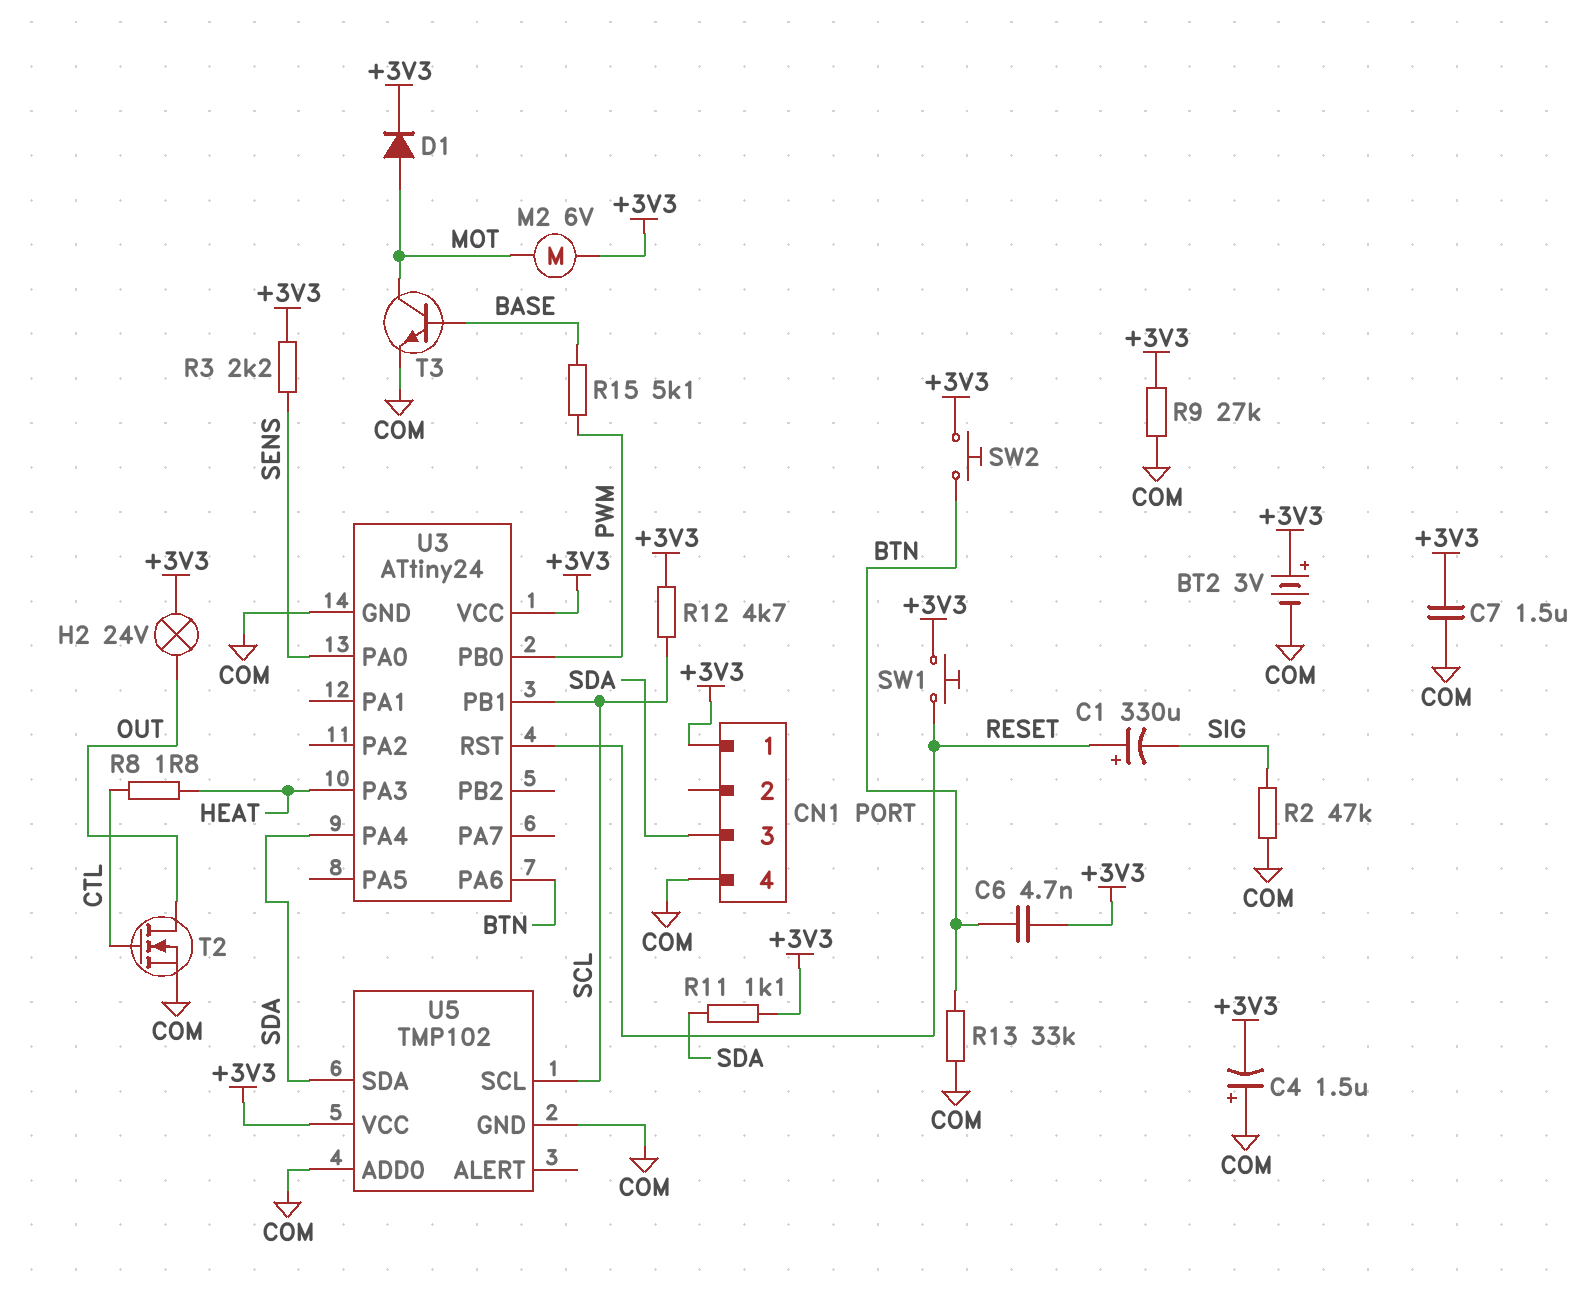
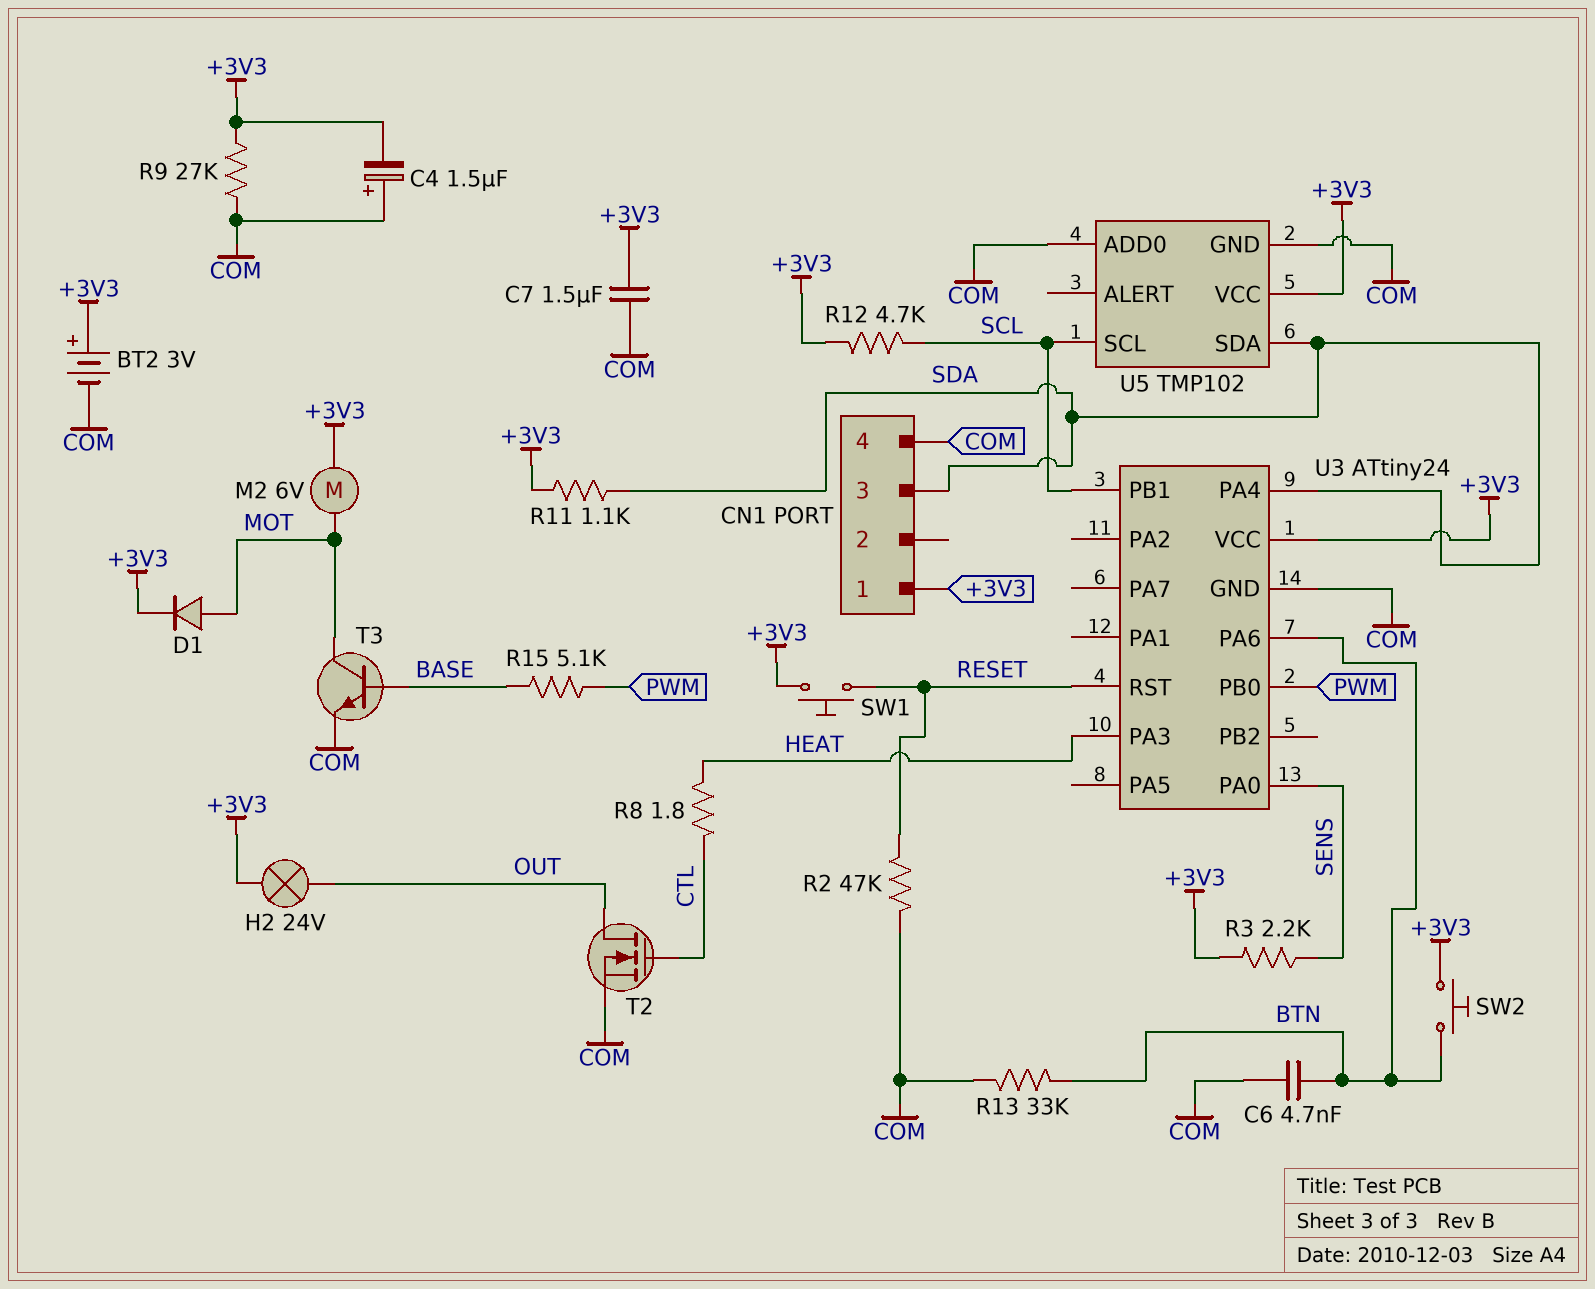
C1: 330uF (plus RESET, minus SIG) -> none
C6: 4.7nF (+3V3, BTN) -> 4.7nF (BTN, COM)
R2: 47k (COM, SIG) -> 47k (COM, RESET)

